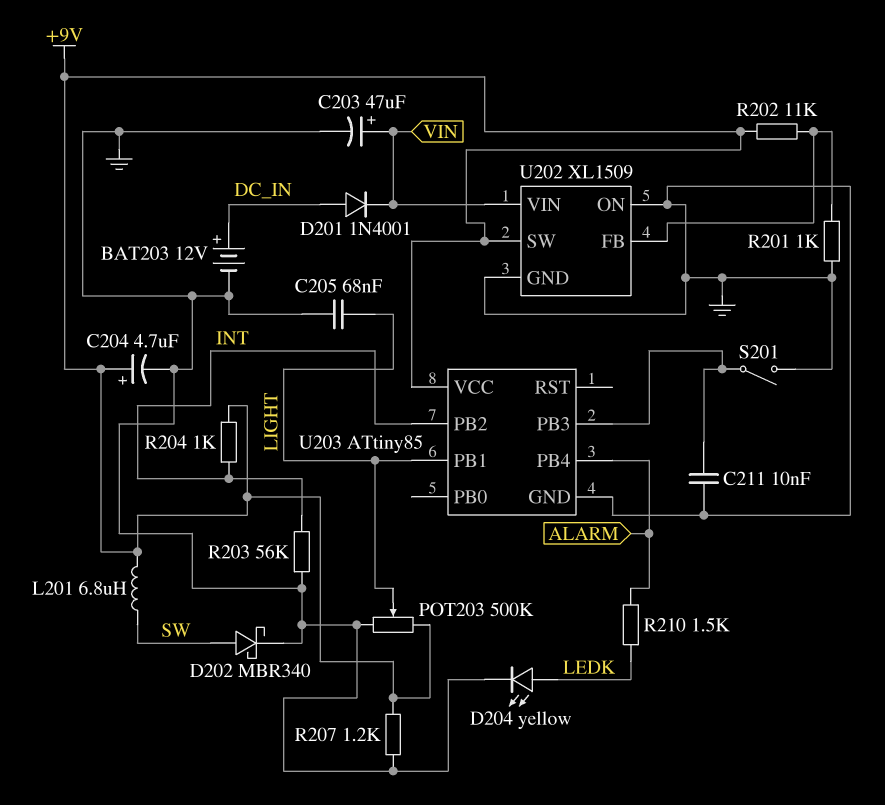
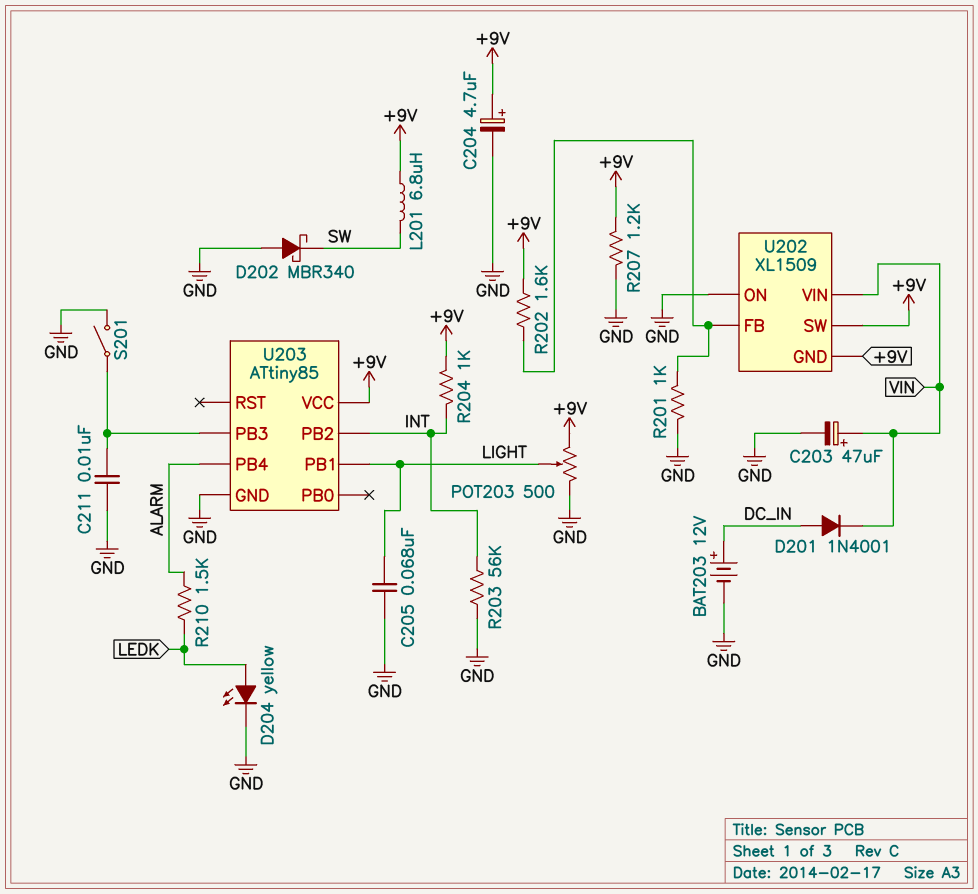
D202: schottky MBR340 (A SW, K GND) -> schottky MBR340 (A GND, K SW)
POT203: 500k (+9V, GND, wiper LIGHT) -> 500 (+9V, GND, wiper LIGHT)
R202: 11k (+9V, U202/FB) -> 1.6k (+9V, U202/FB)
U202 pin GND: GND -> +9V

